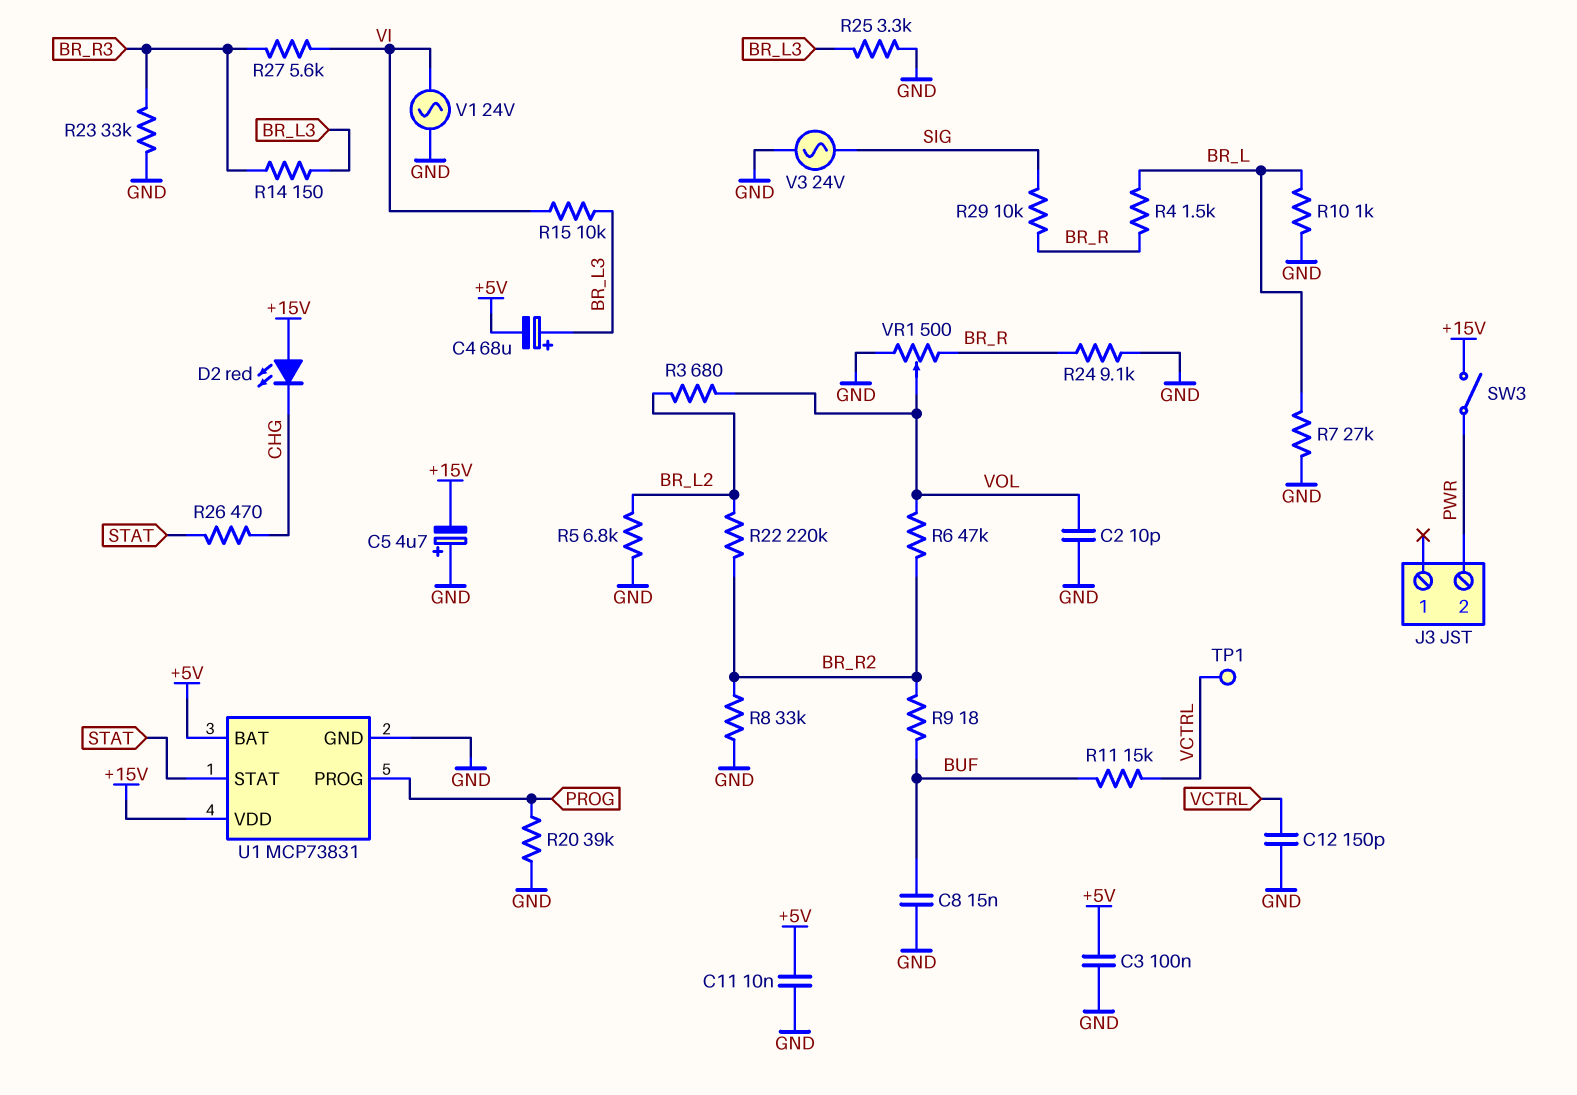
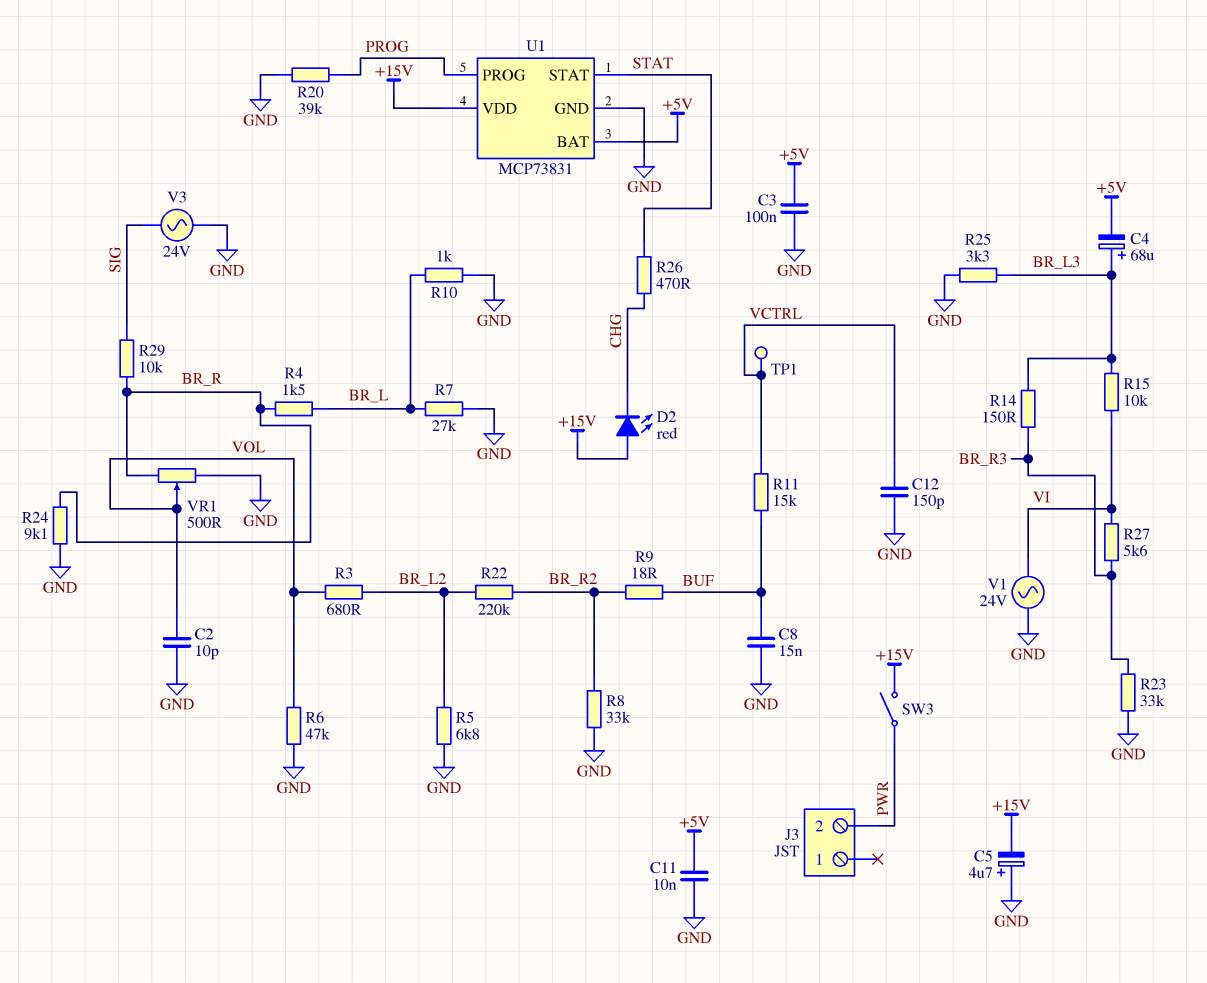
R6: 47k (BR_R2, VOL) -> 47k (GND, VOL)

